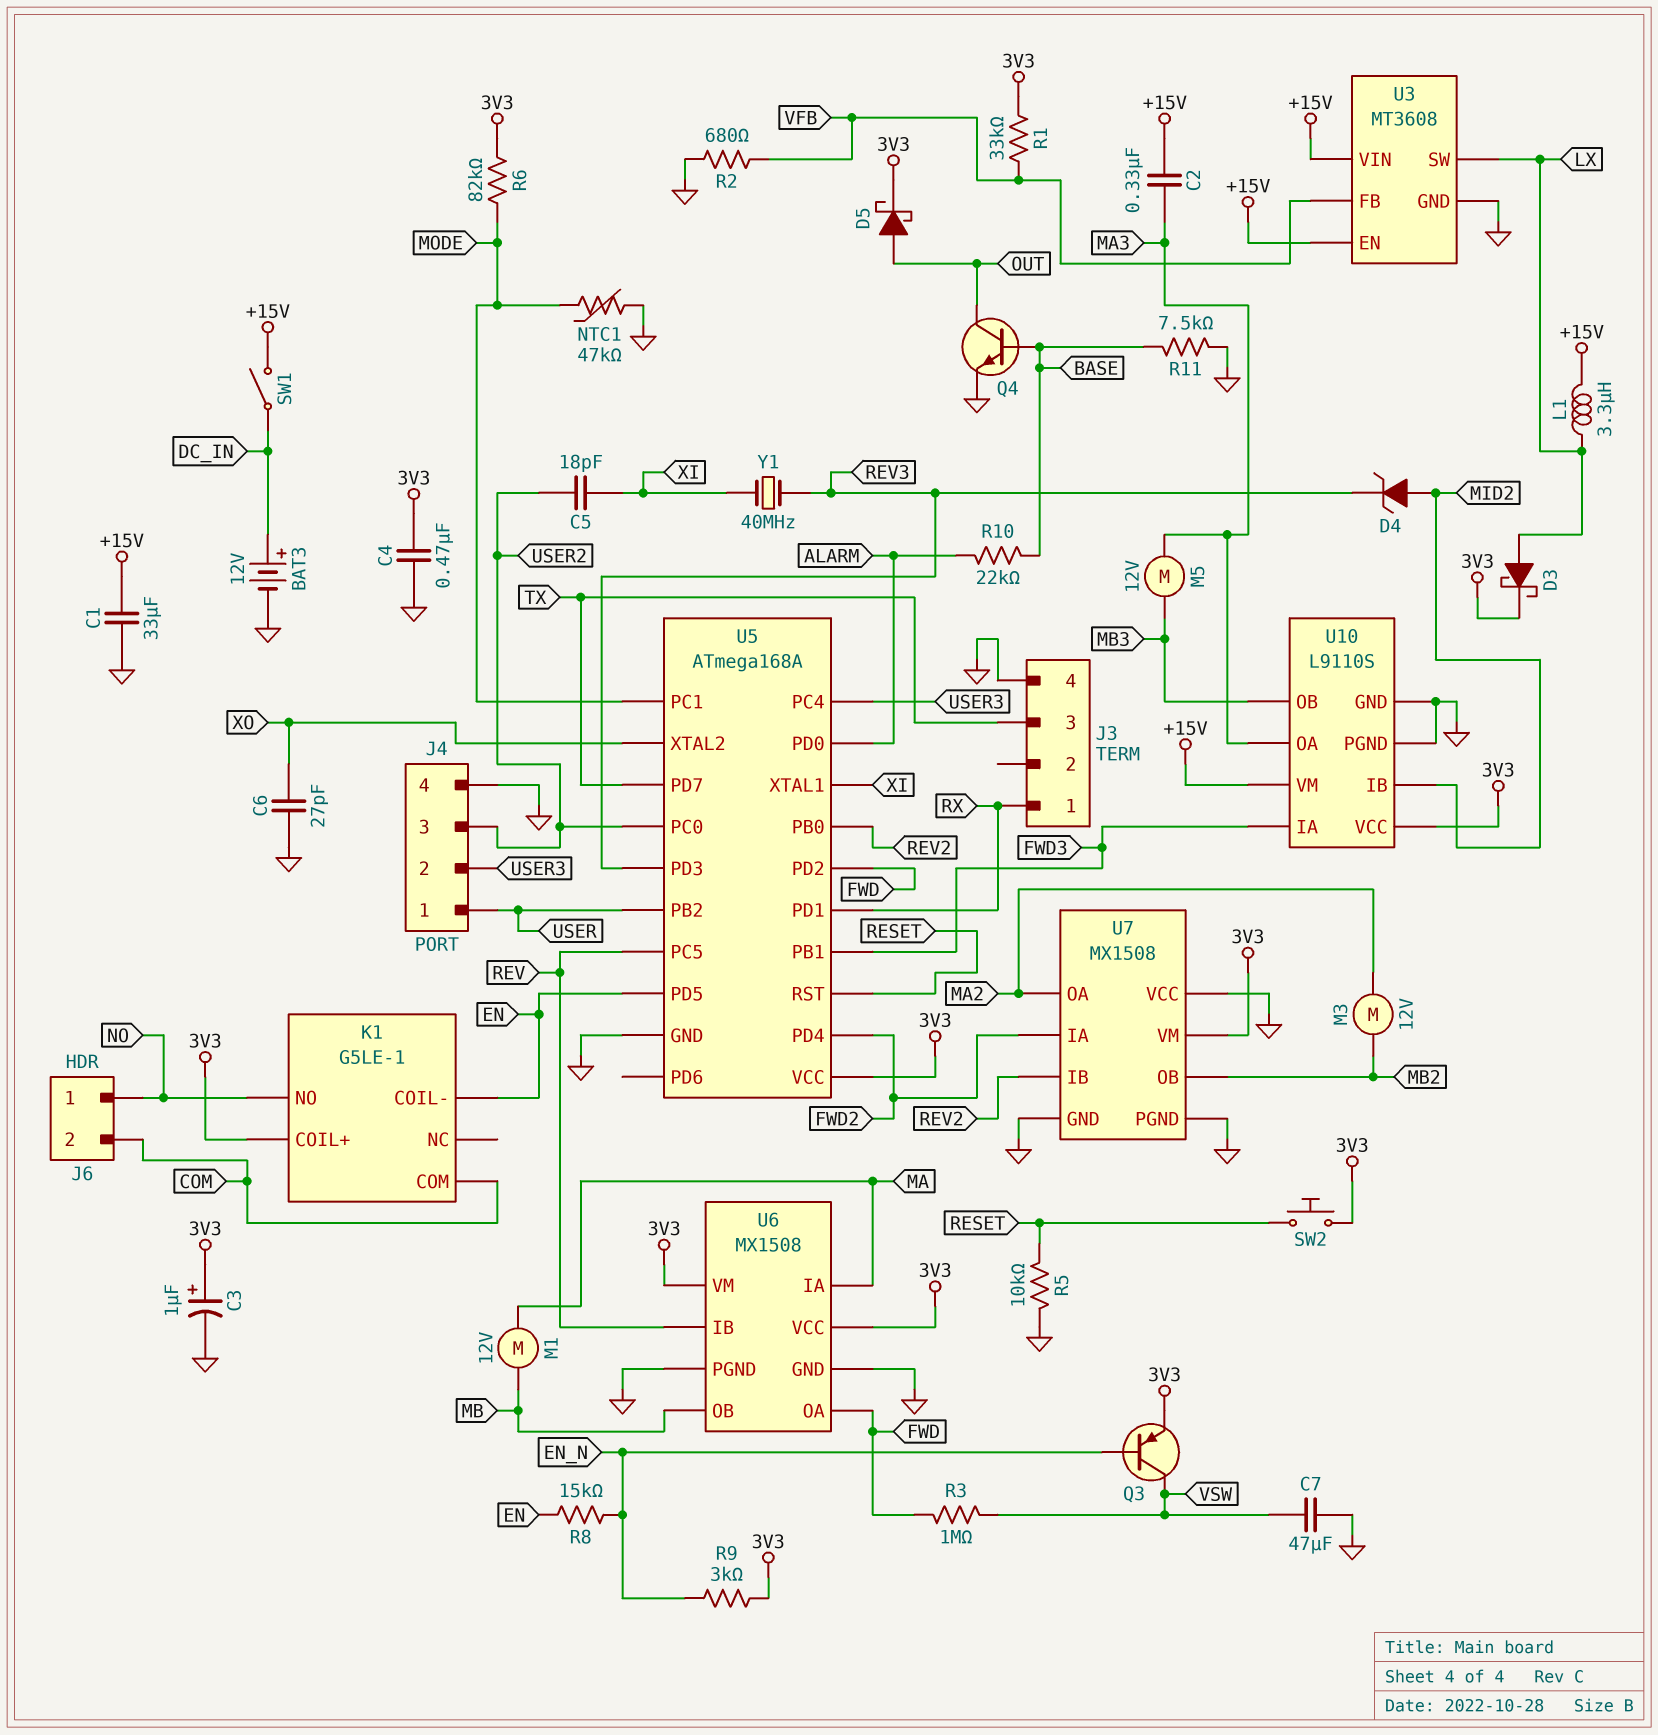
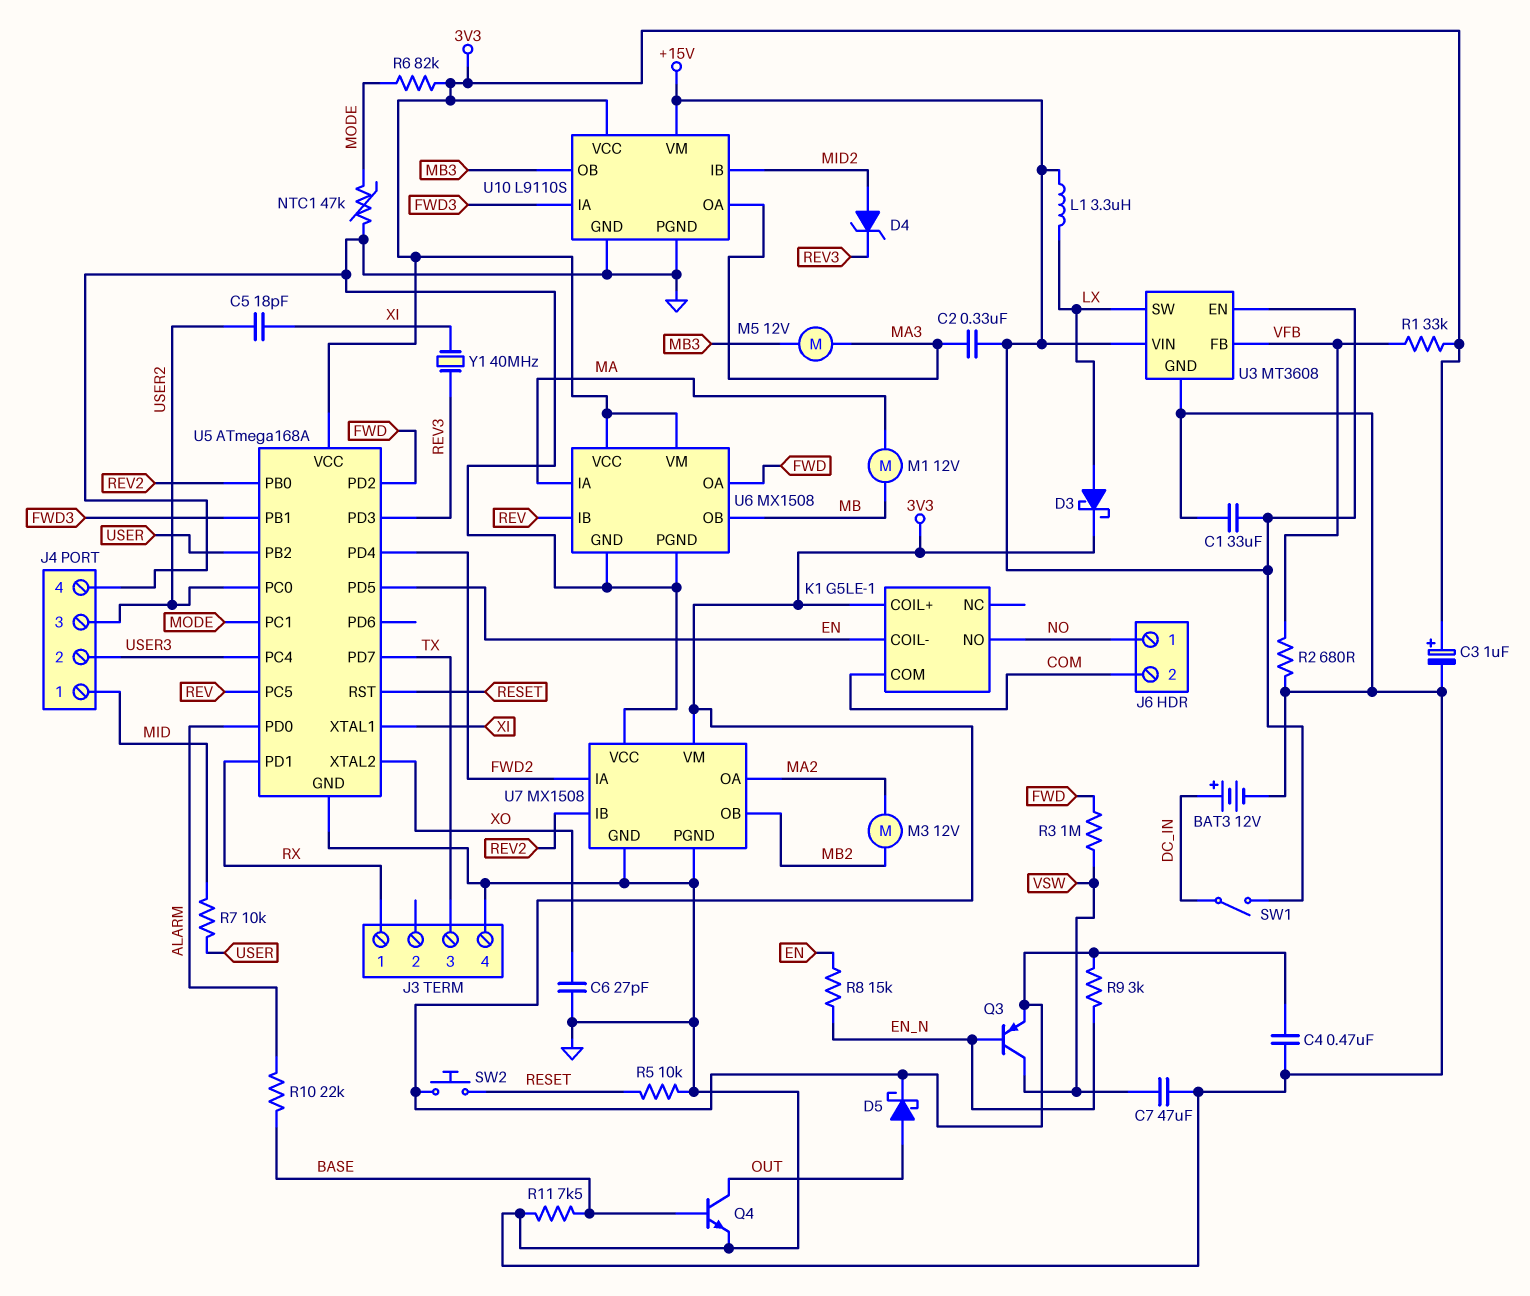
J4 pin 1: USER -> MID
R7: none -> 10k (MID, USER)

